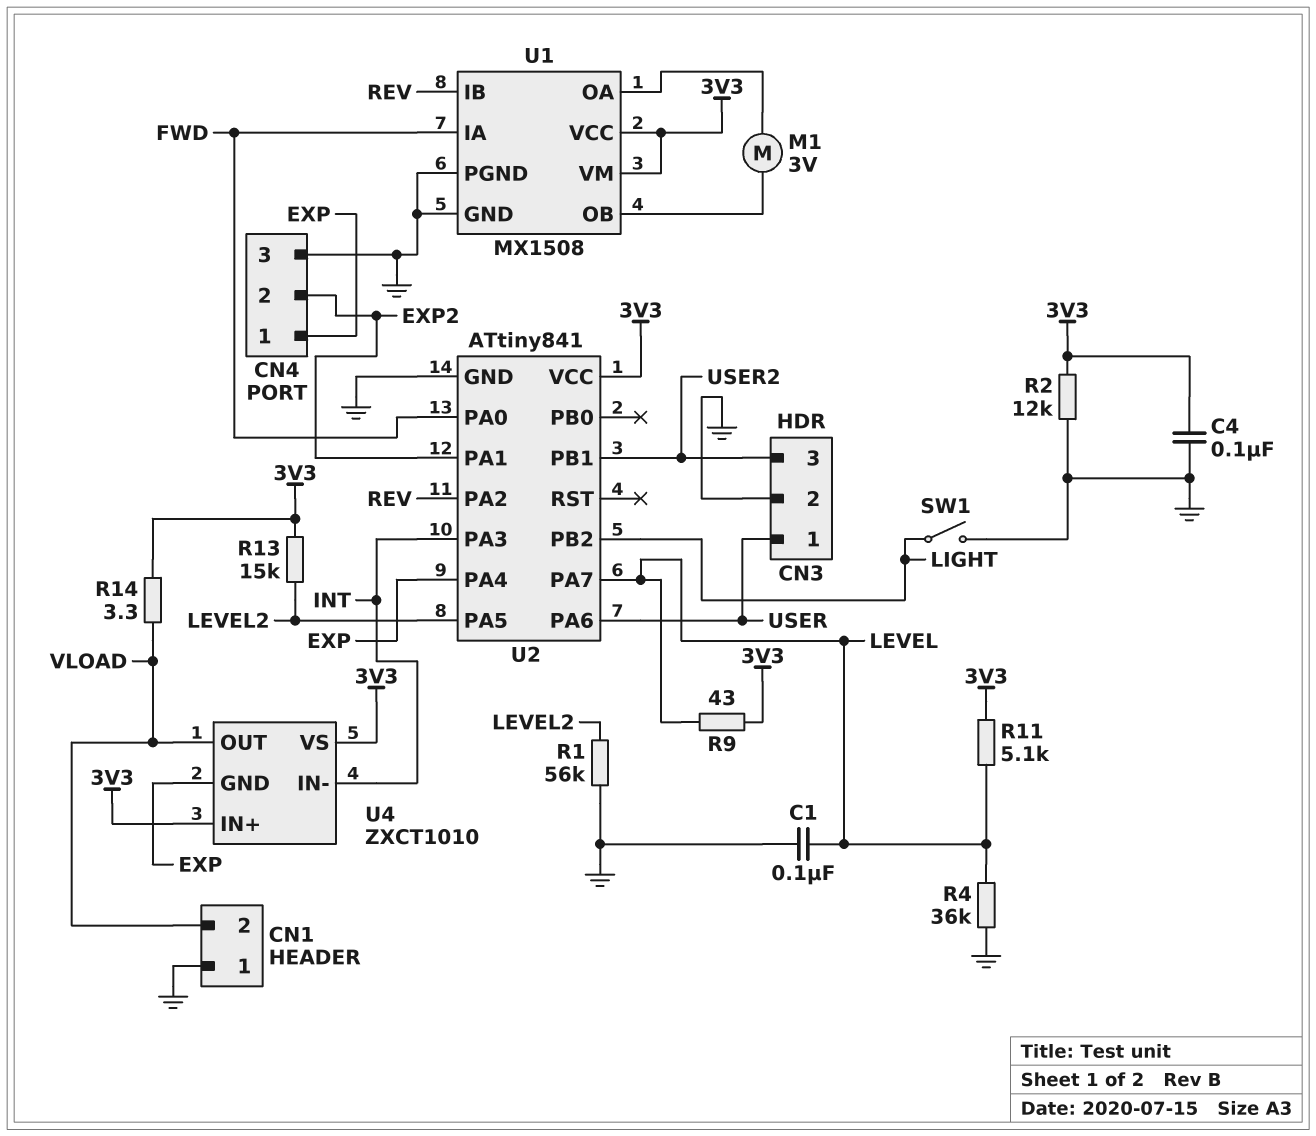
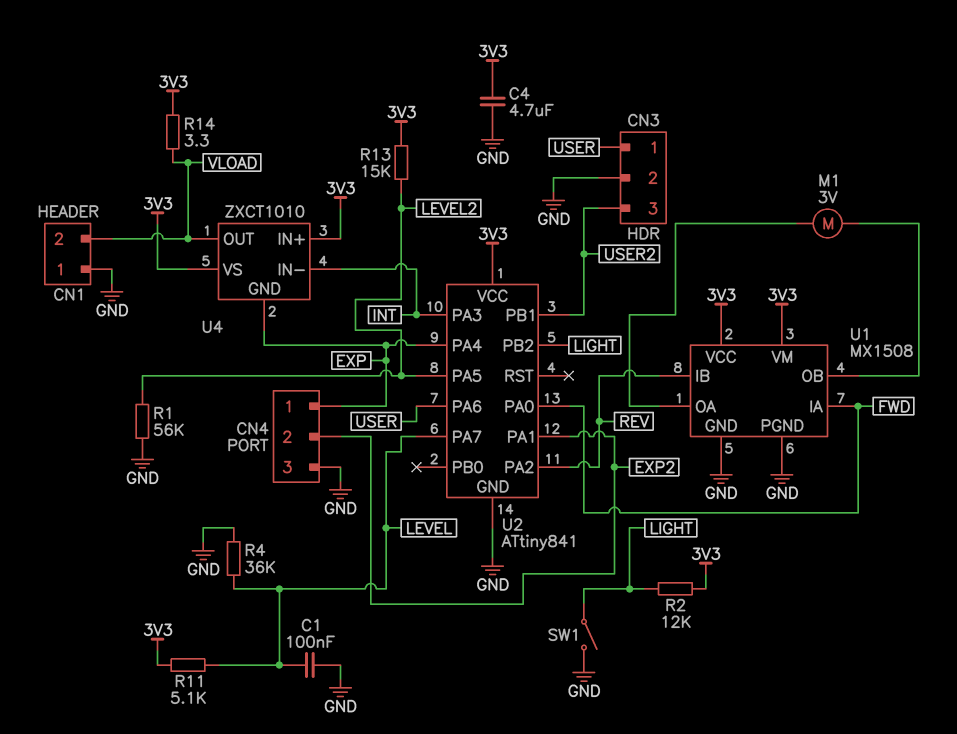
C4: 100nF (3V3, GND) -> 4.7uF (3V3, GND)
R2: 12k (3V3, GND) -> 12k (3V3, LIGHT)
R9: 43 (3V3, LEVEL) -> none

